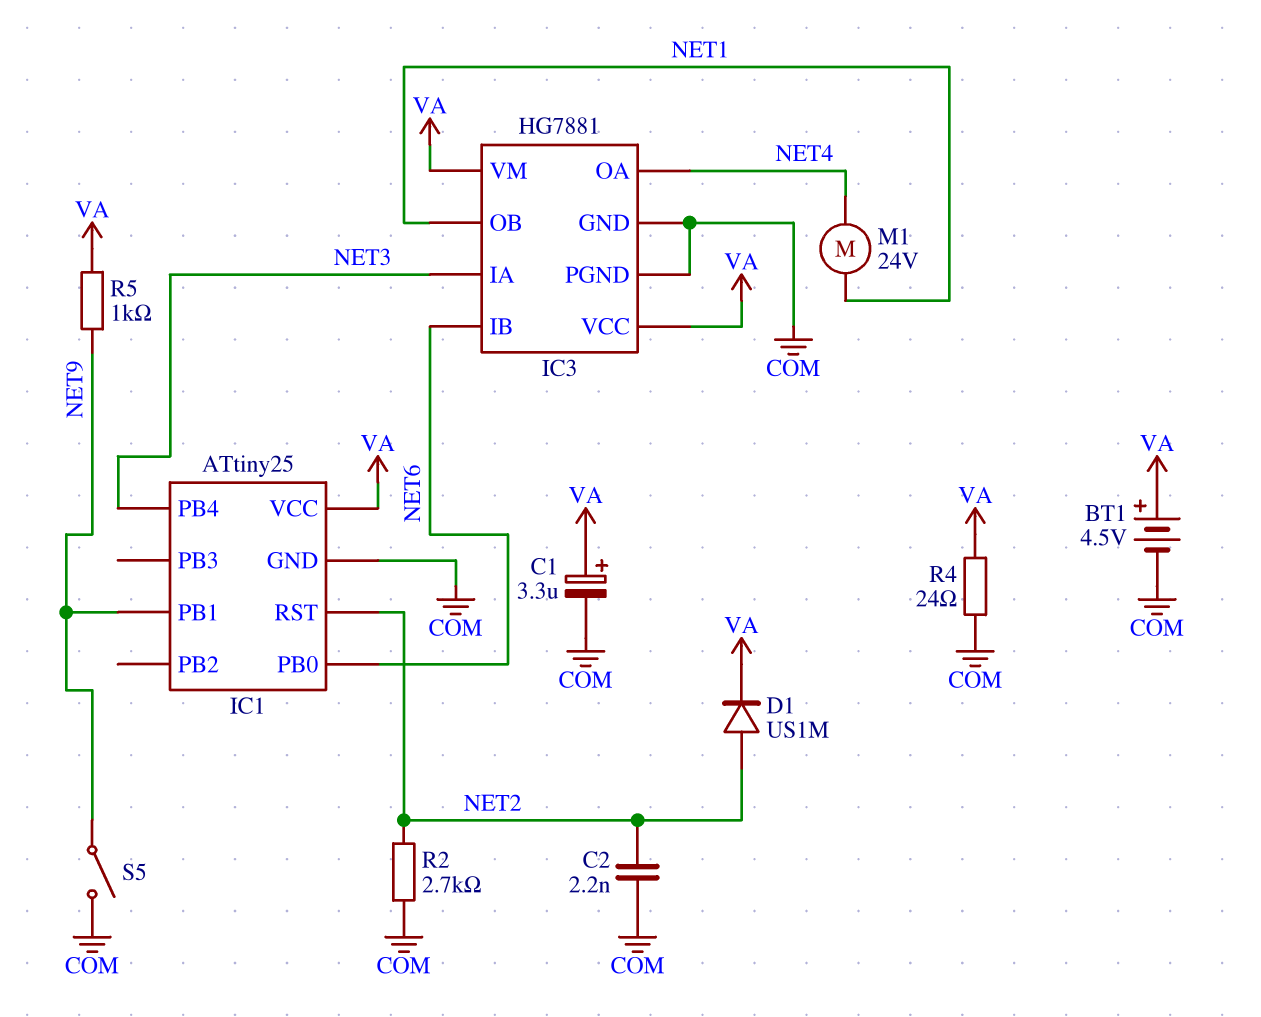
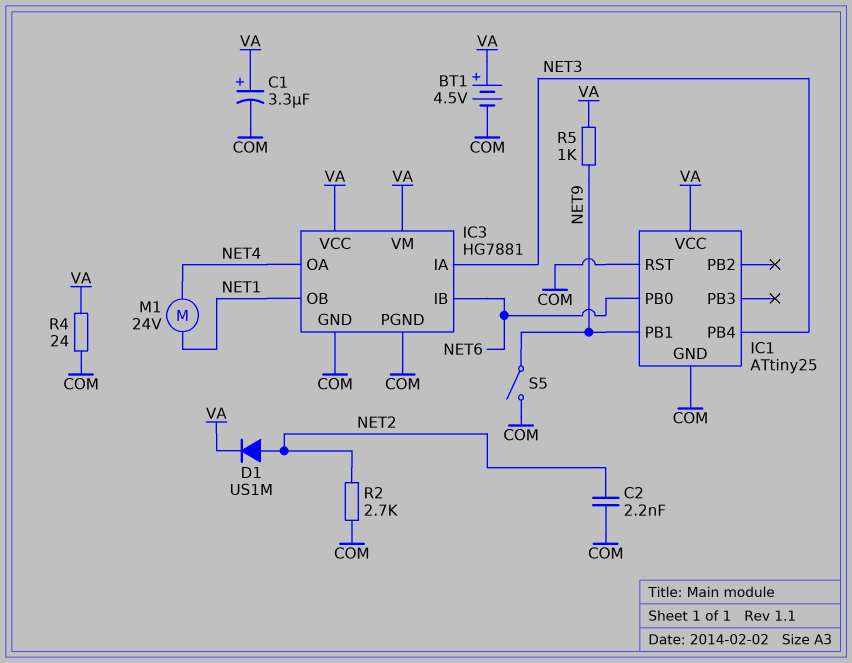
IC1 pin RST: NET2 -> COM

